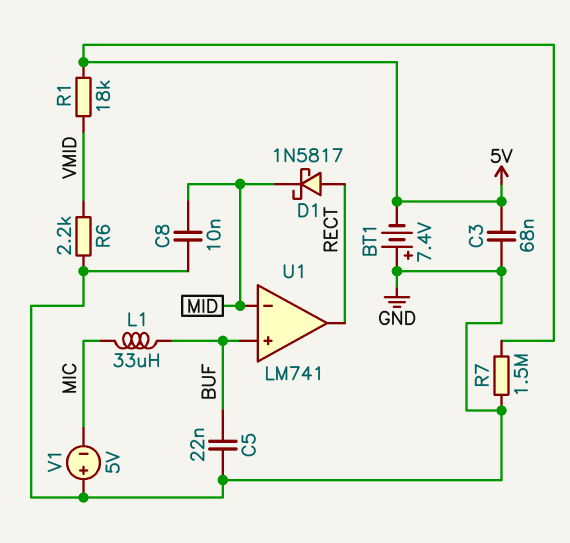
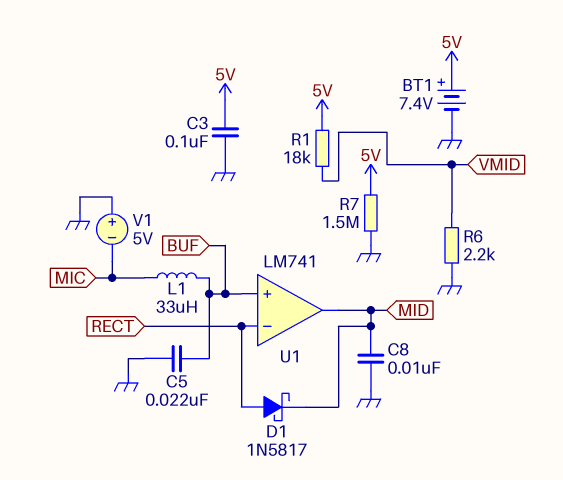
BT1: 7.4V (plus GND, minus 5V) -> 7.4V (plus 5V, minus GND)
C3: 68nF (5V, GND) -> 100nF (5V, GND)
U1 pin in-: MID -> RECT
U1 pin out: RECT -> MID

